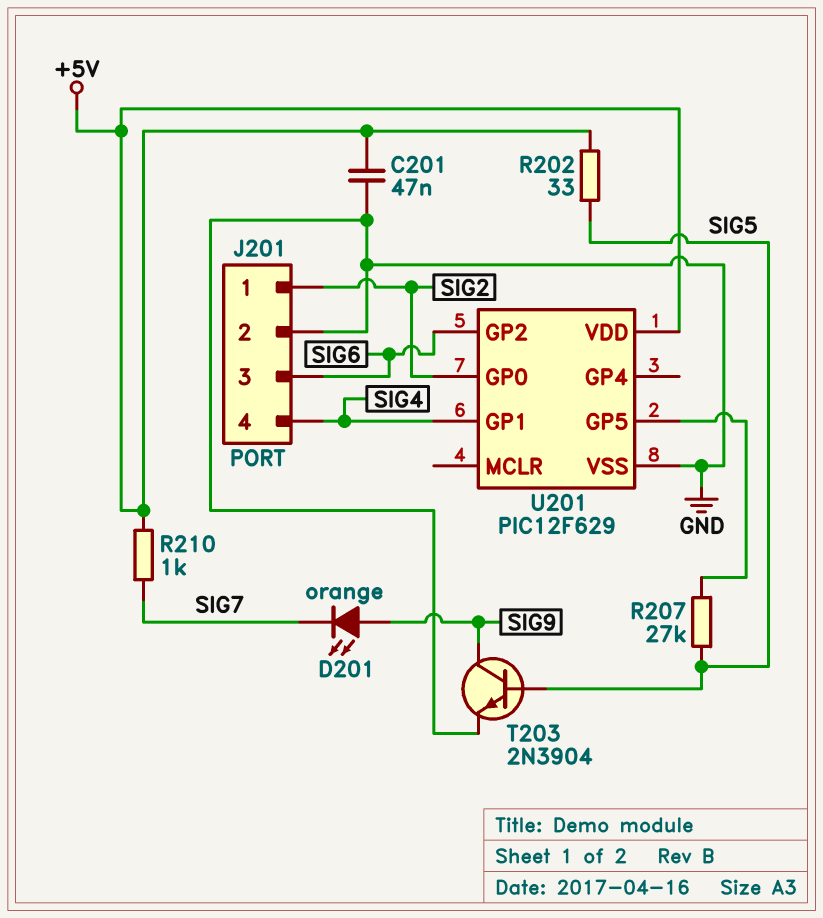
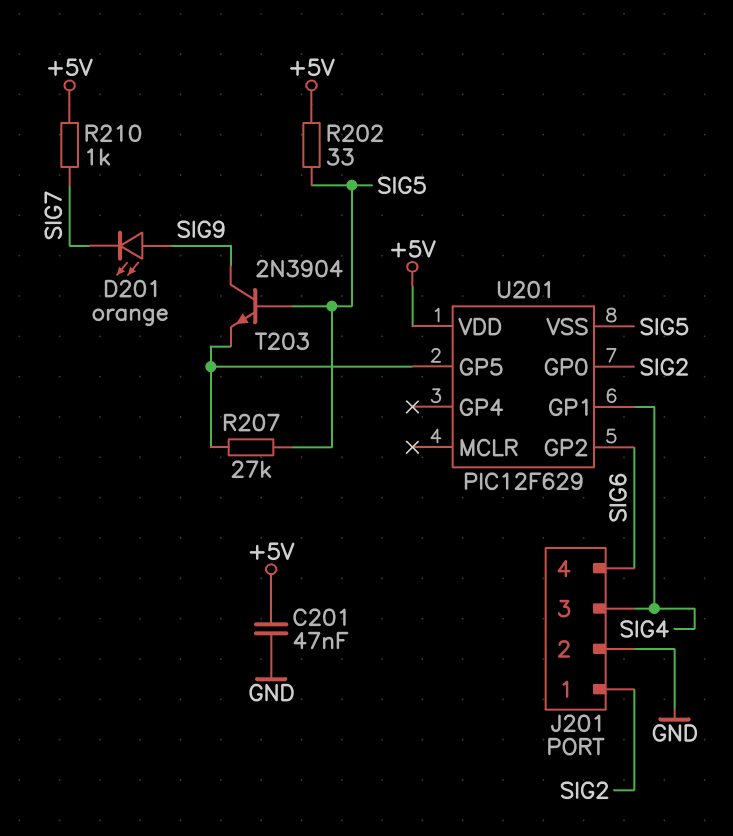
J201 pin 3: SIG6 -> SIG4
J201 pin 4: SIG4 -> SIG6
T203: NPN 2N3904 (B SIG5, C SIG9, E GND) -> NPN 2N3904 (B SIG5, C SIG9, E U201/GP5)
U201 pin VSS: GND -> SIG5

